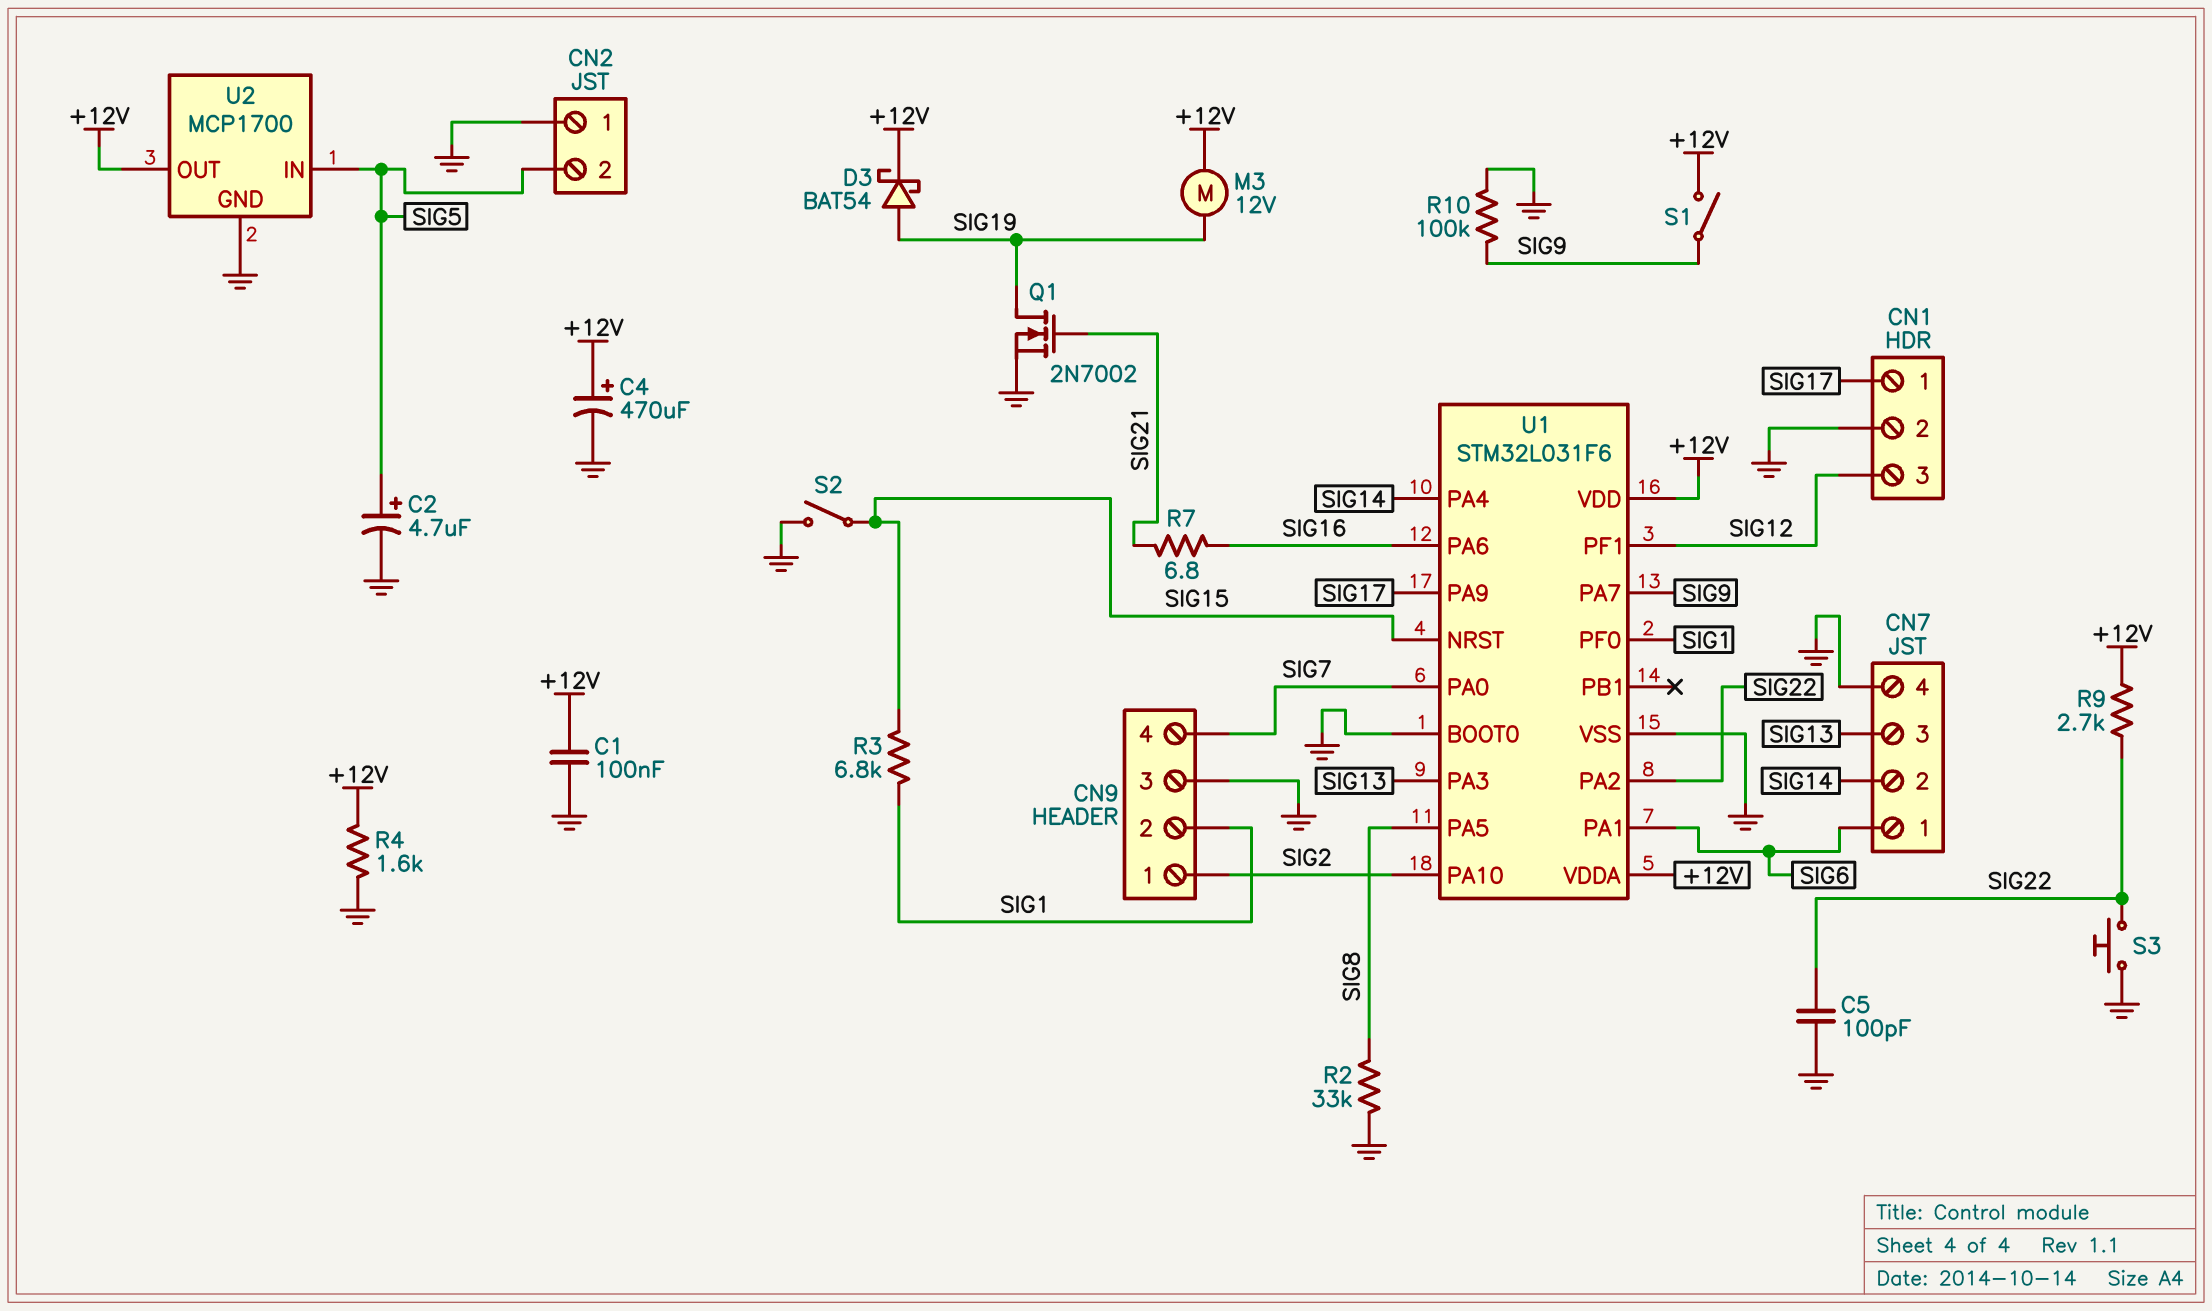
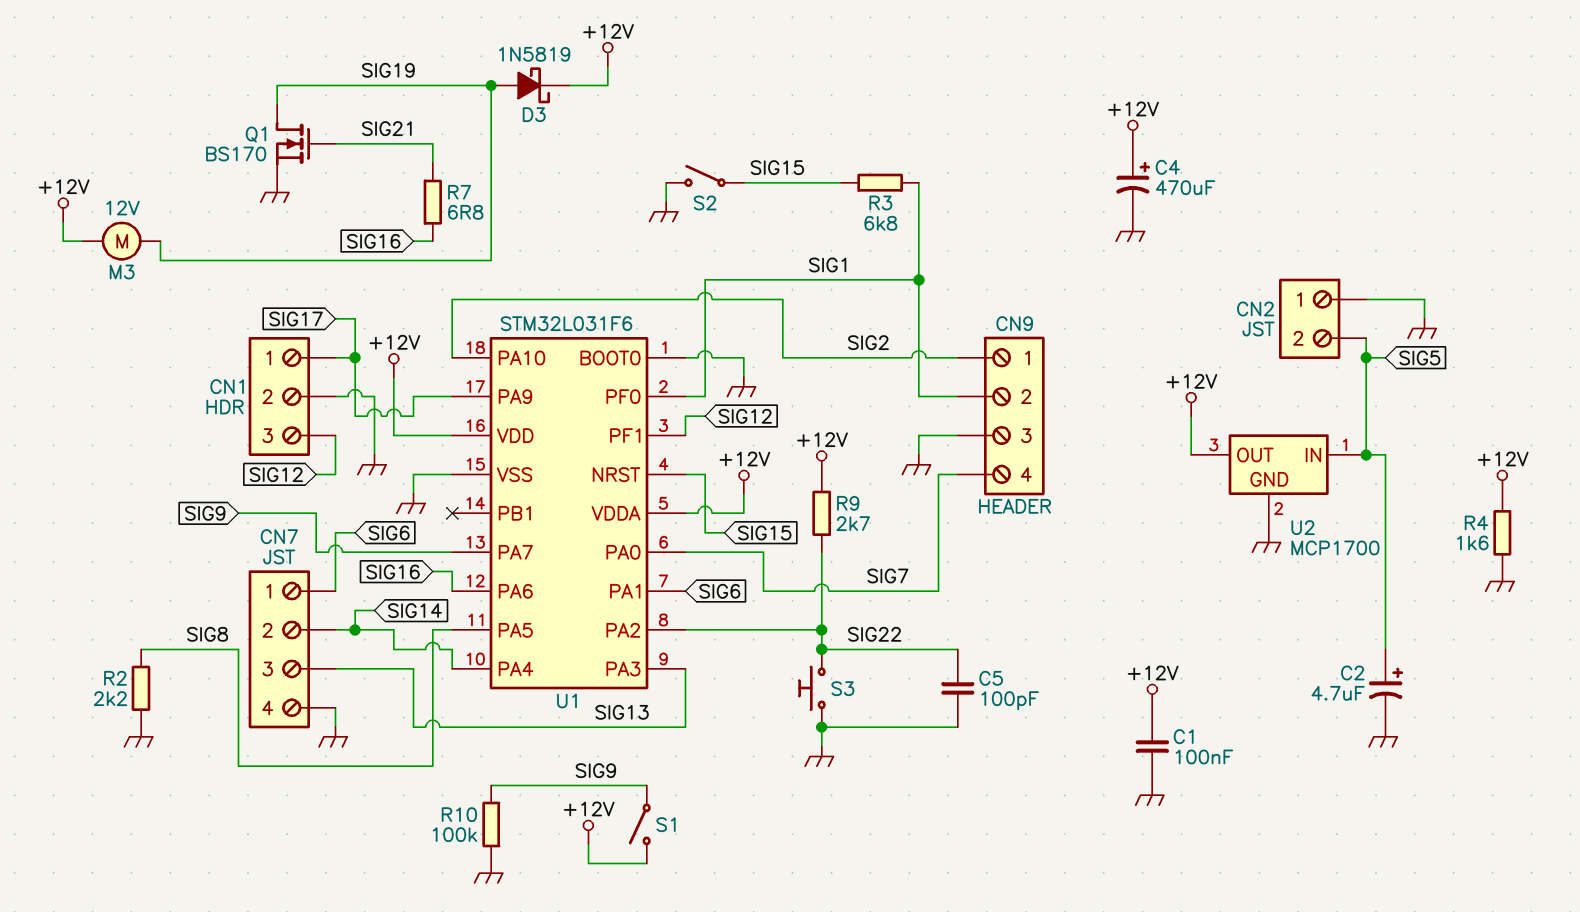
D3: schottky BAT54 (A SIG19, K +12V) -> schottky 1N5819 (A SIG19, K +12V)
Q1: NMOS 2N7002 (G SIG21, D SIG19, S GND) -> NMOS BS170 (G SIG21, D SIG19, S GND)
R2: 33k (GND, SIG8) -> 2.2k (GND, SIG8)

